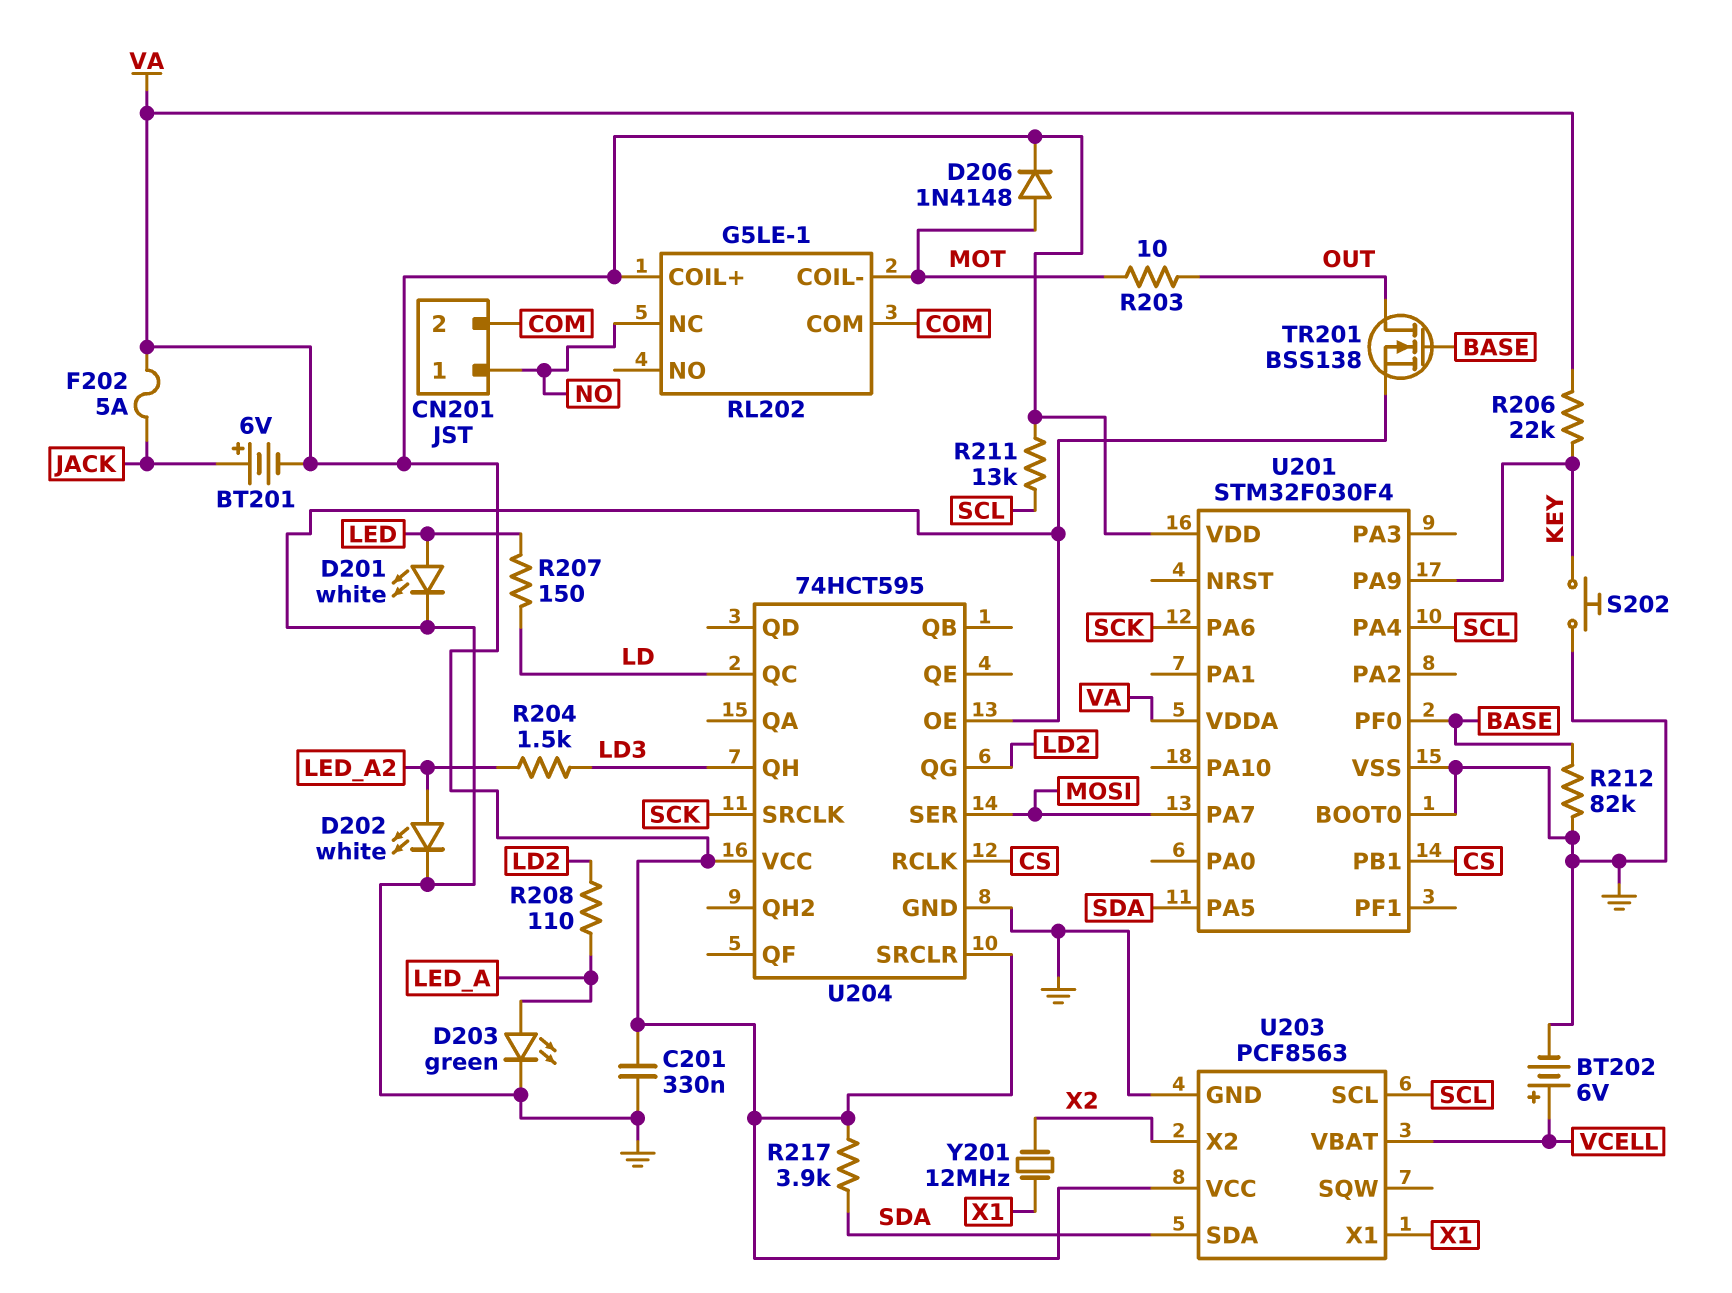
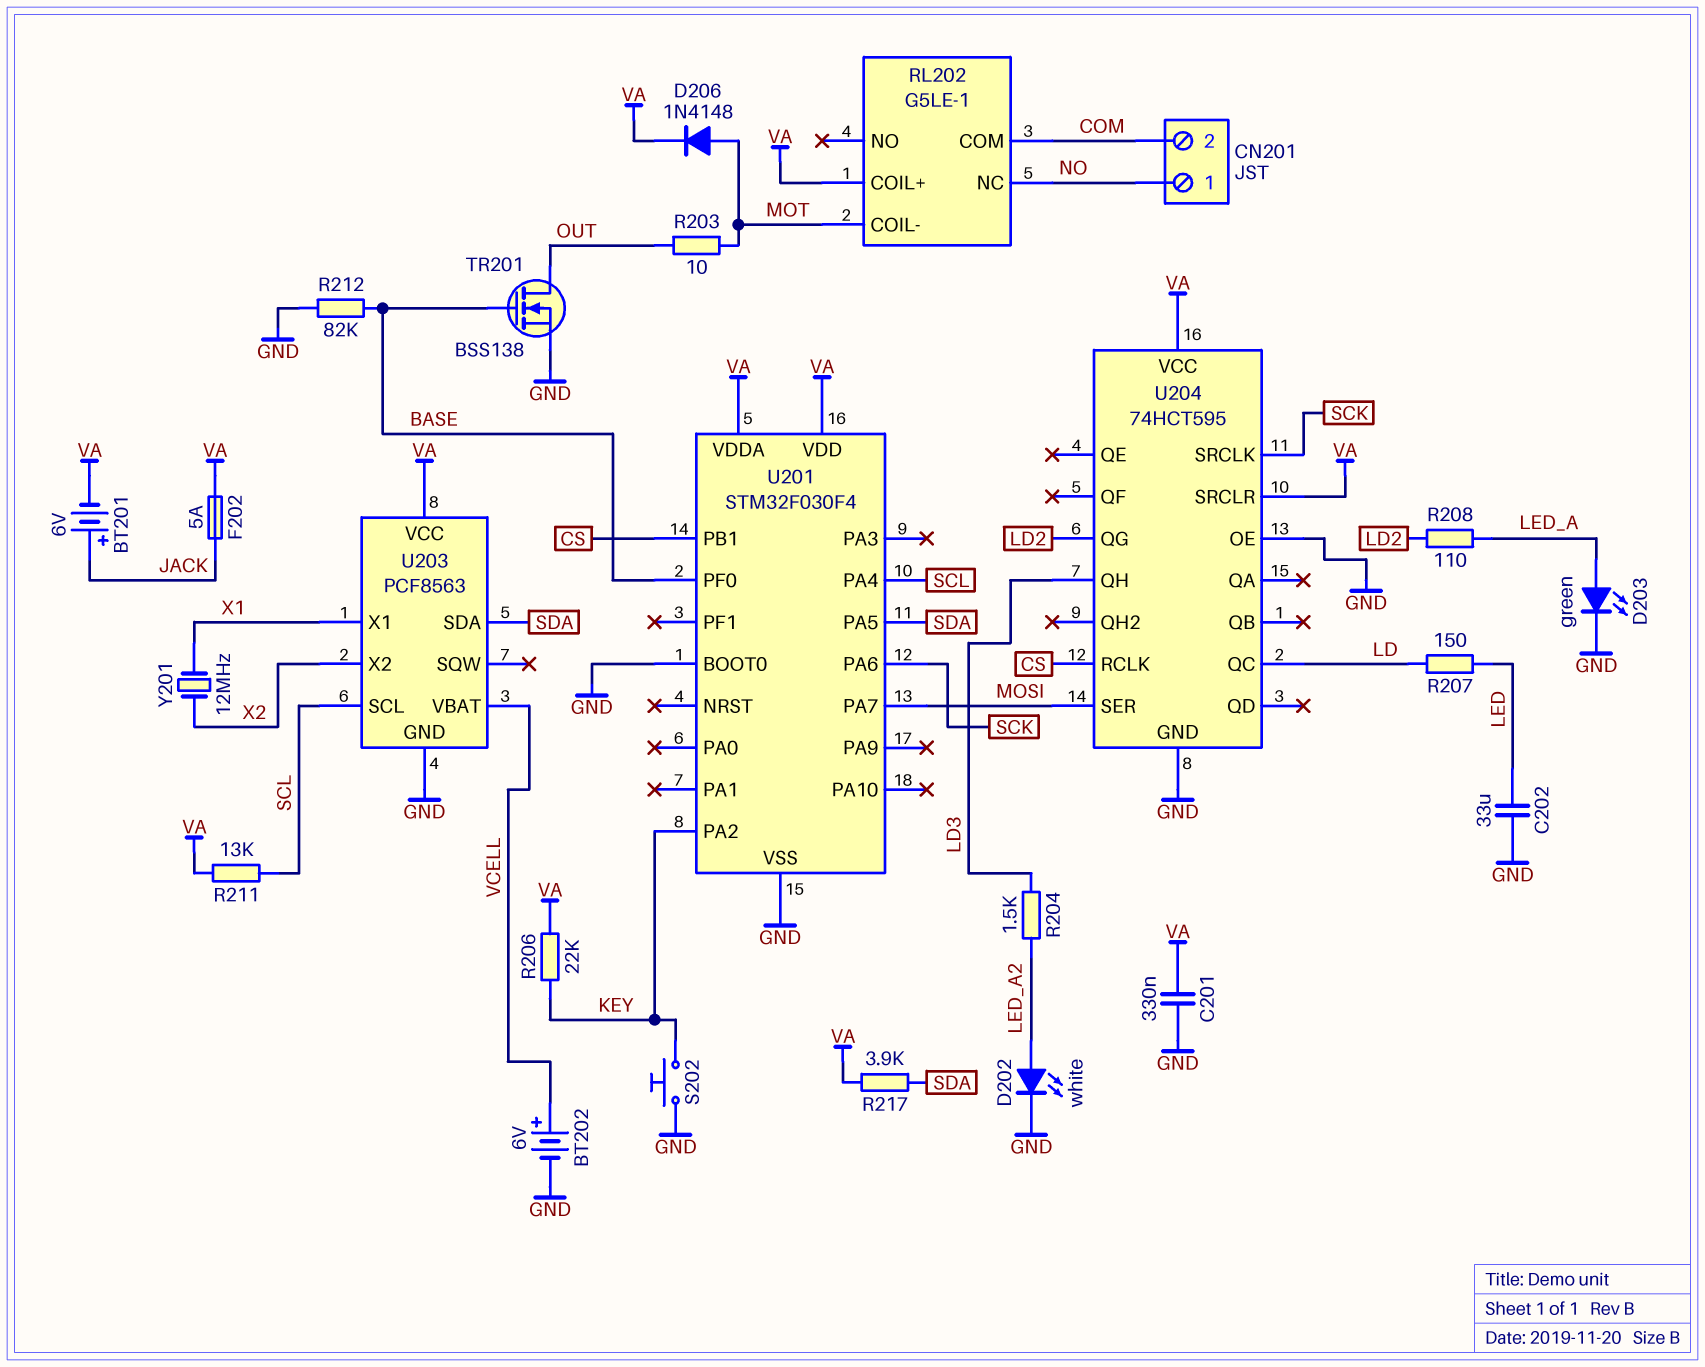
C202: none -> 33uF (GND, LED)
D201: LED white (A LED, K GND) -> none
U201 pin PA2: none -> KEY
U201 pin PA9: KEY -> none

